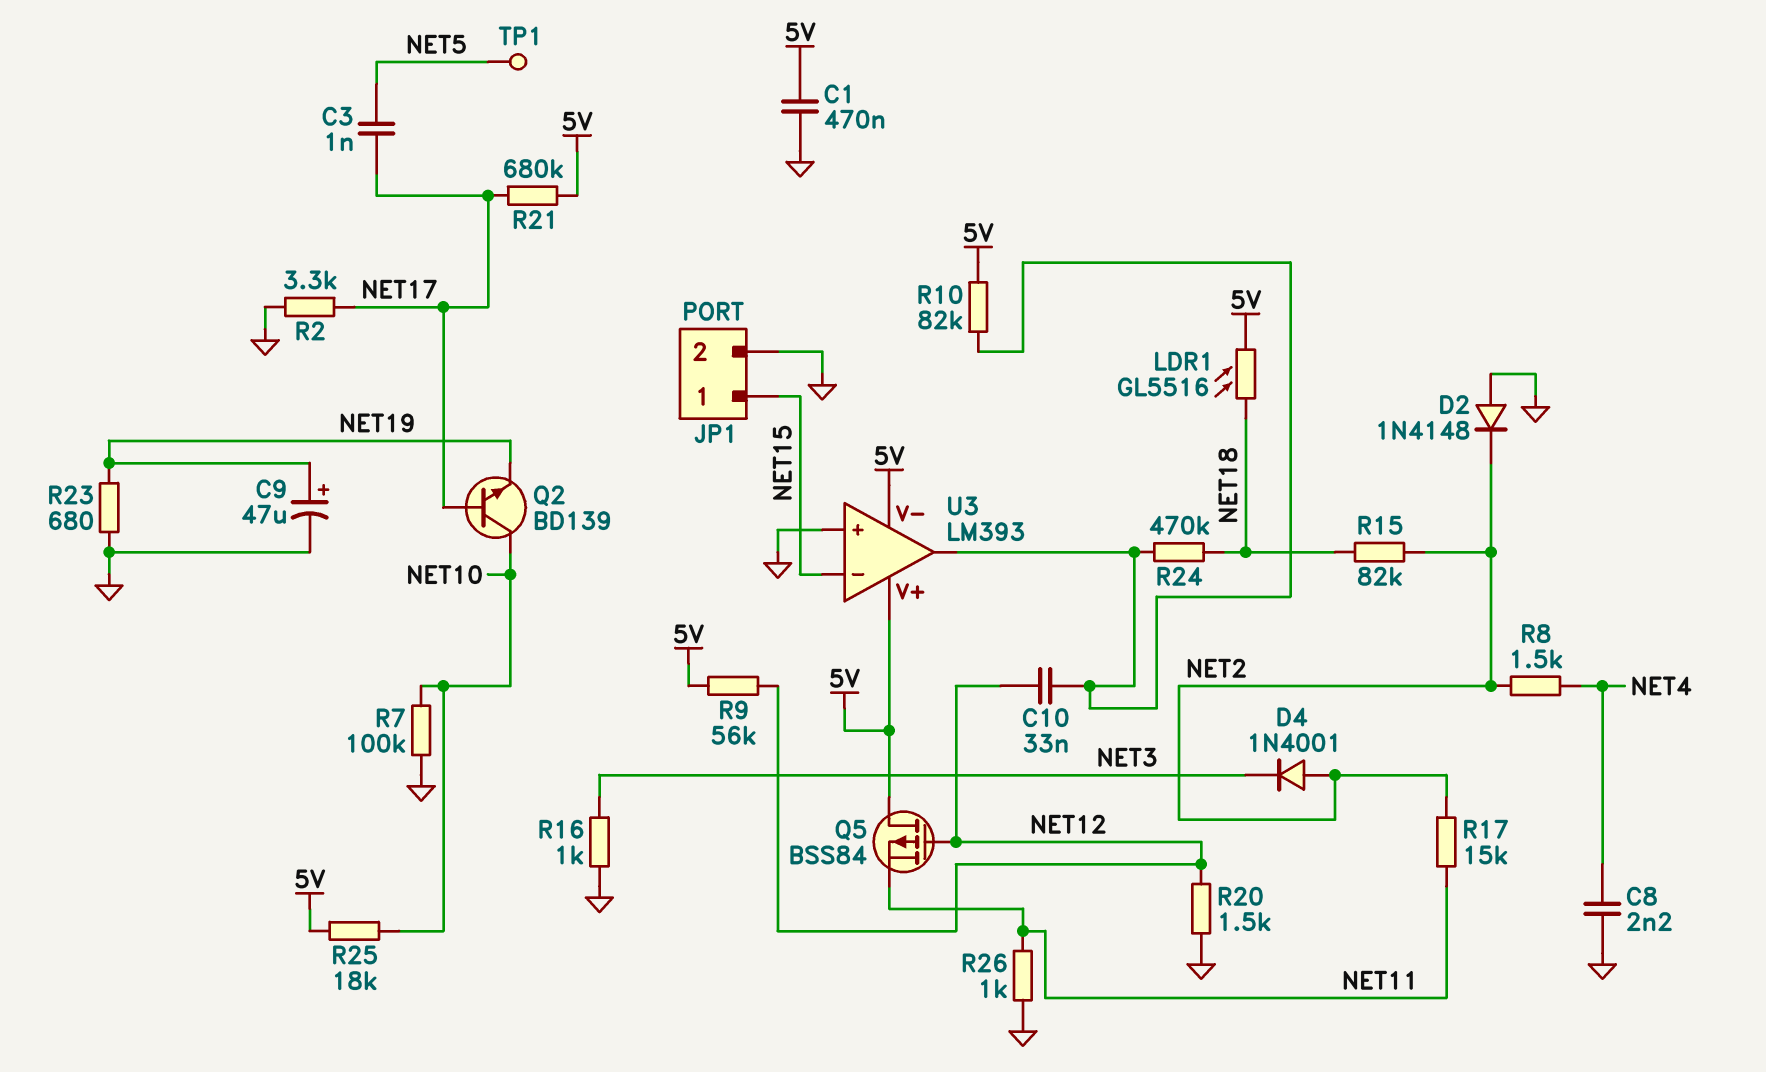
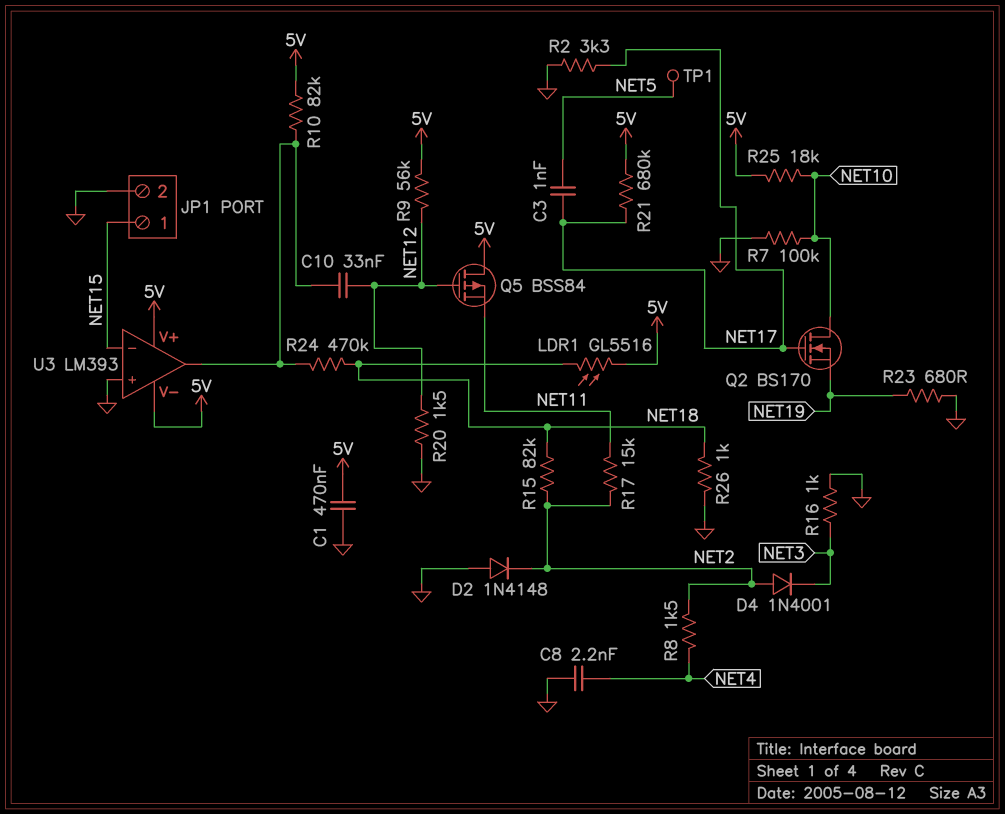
C9: 47uF (plus NET19, minus GND) -> none
Q2: NPN BD139 (B NET17, C NET10, E NET19) -> NMOS BS170 (G NET17, D NET10, S NET19)
R26: 1k (GND, NET11) -> 1k (GND, NET18)

